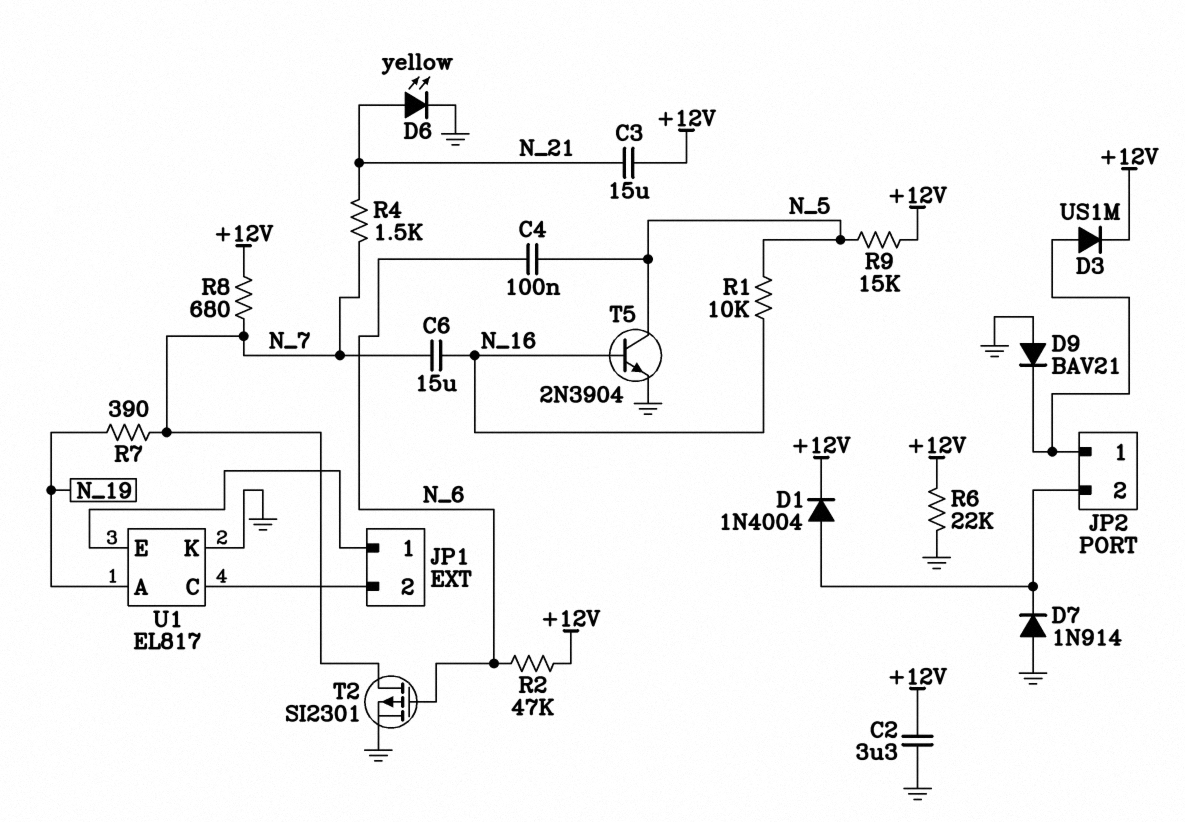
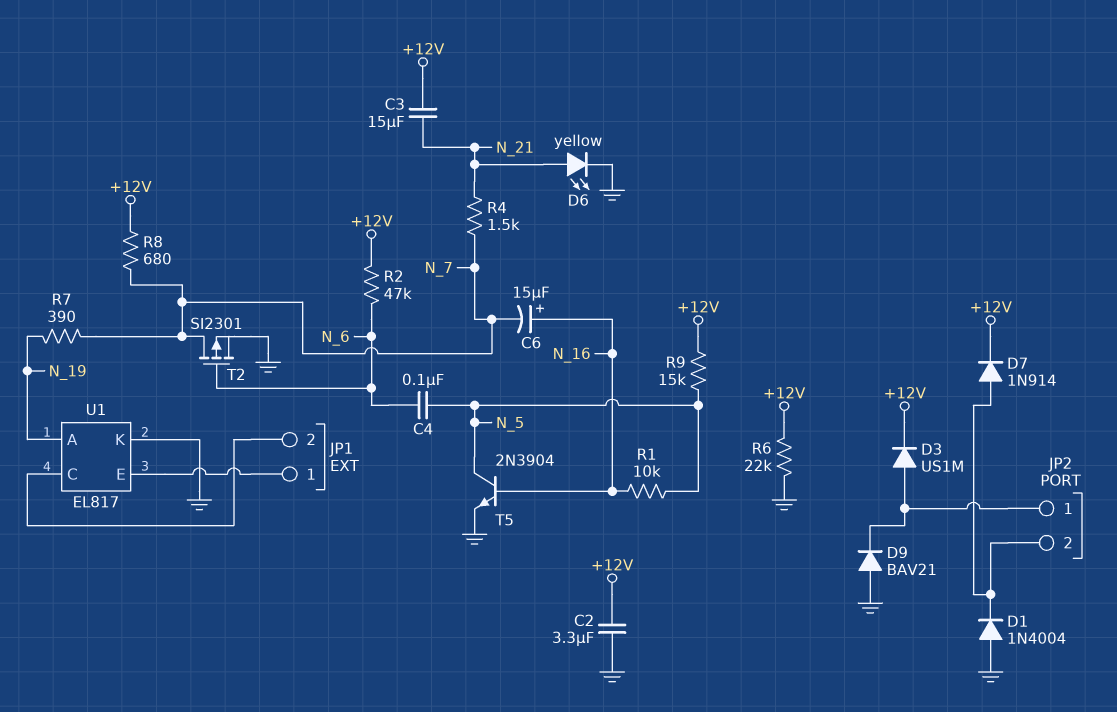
C6: 15uF (N_7, N_16) -> 15uF (plus N_16, minus N_7)
D1: diode 1N4004 (A JP2/2, K +12V) -> diode 1N4004 (A GND, K JP2/2)
D7: diode 1N914 (A GND, K JP2/2) -> diode 1N914 (A JP2/2, K +12V)

